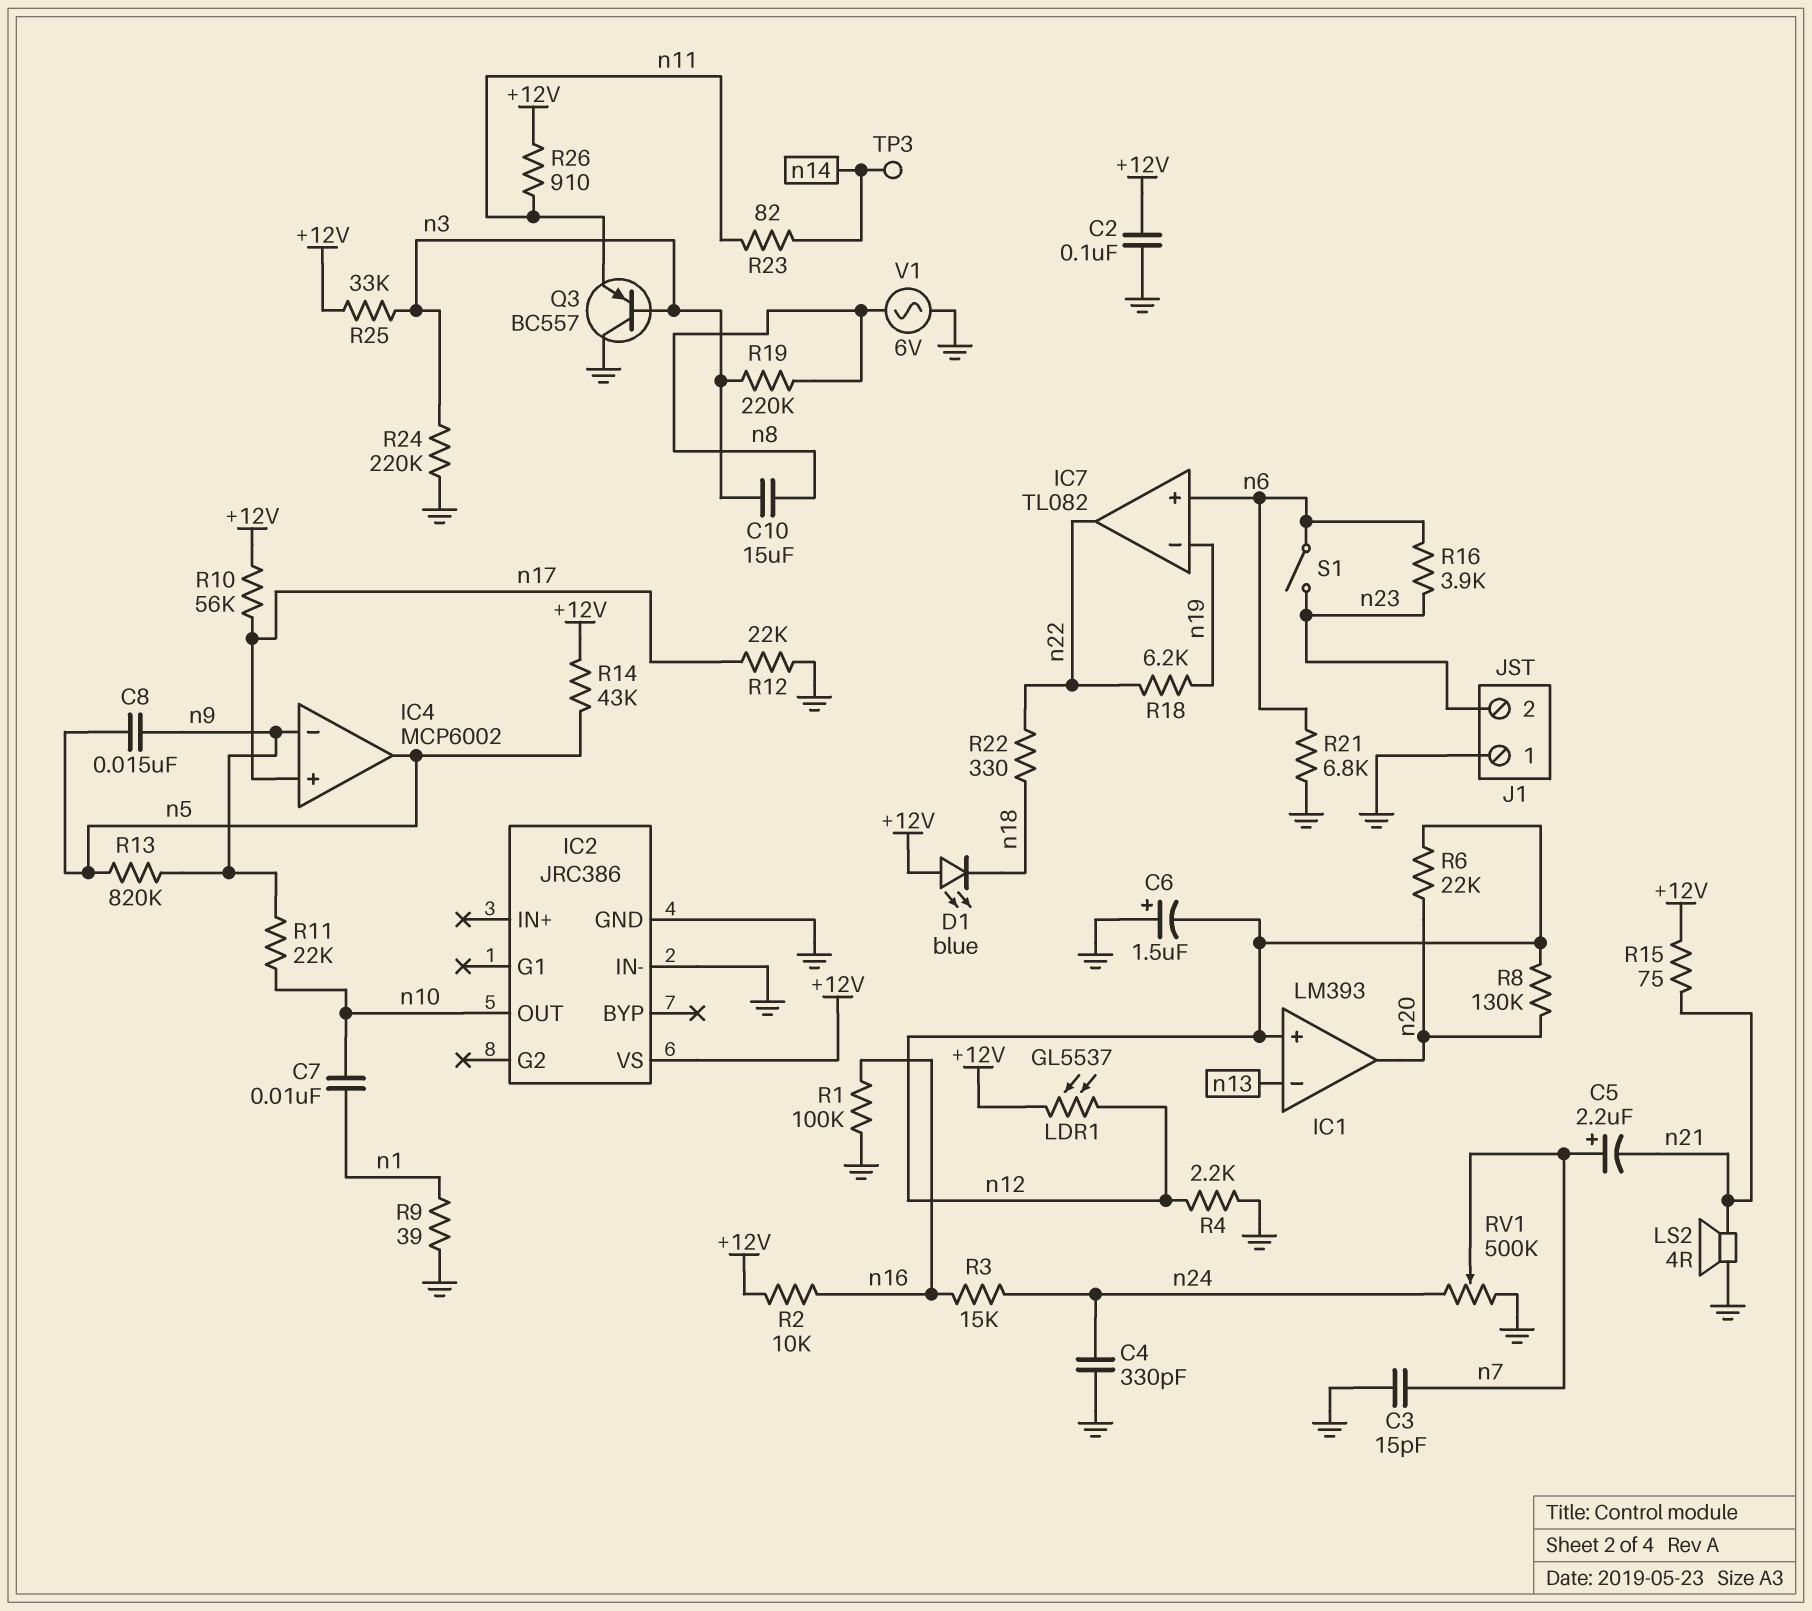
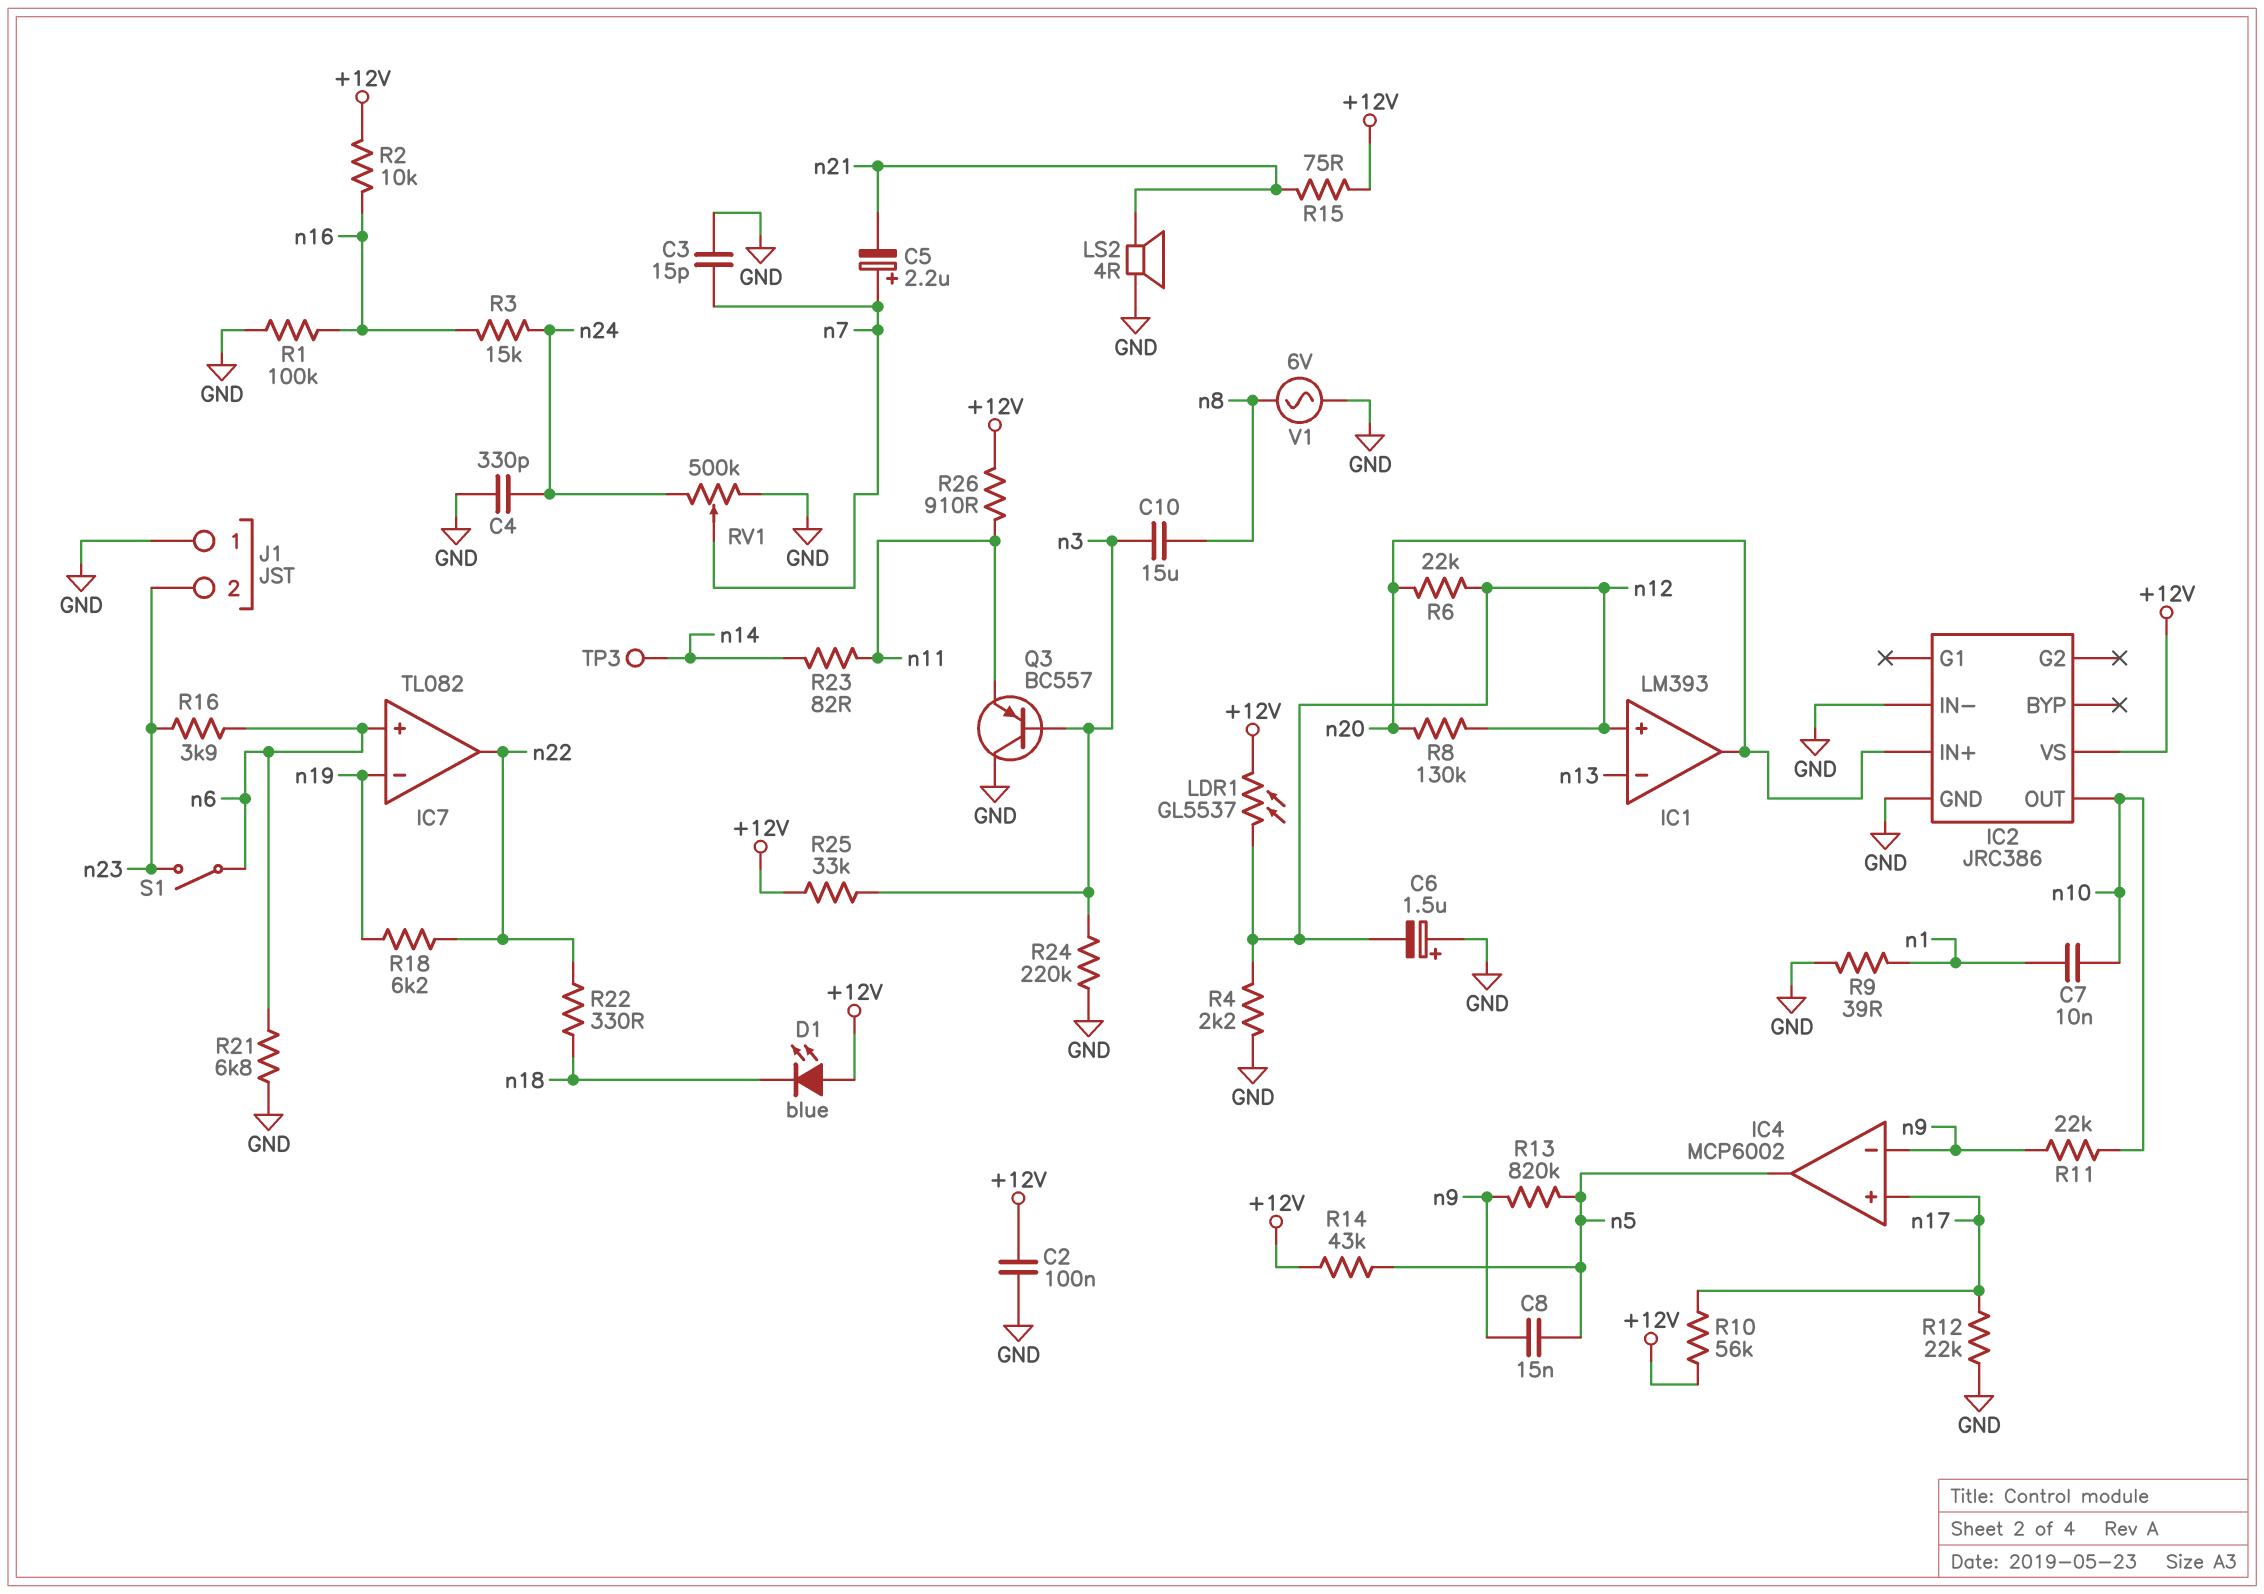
IC2 pin IN+: none -> n20
R19: 220k (n3, n8) -> none

